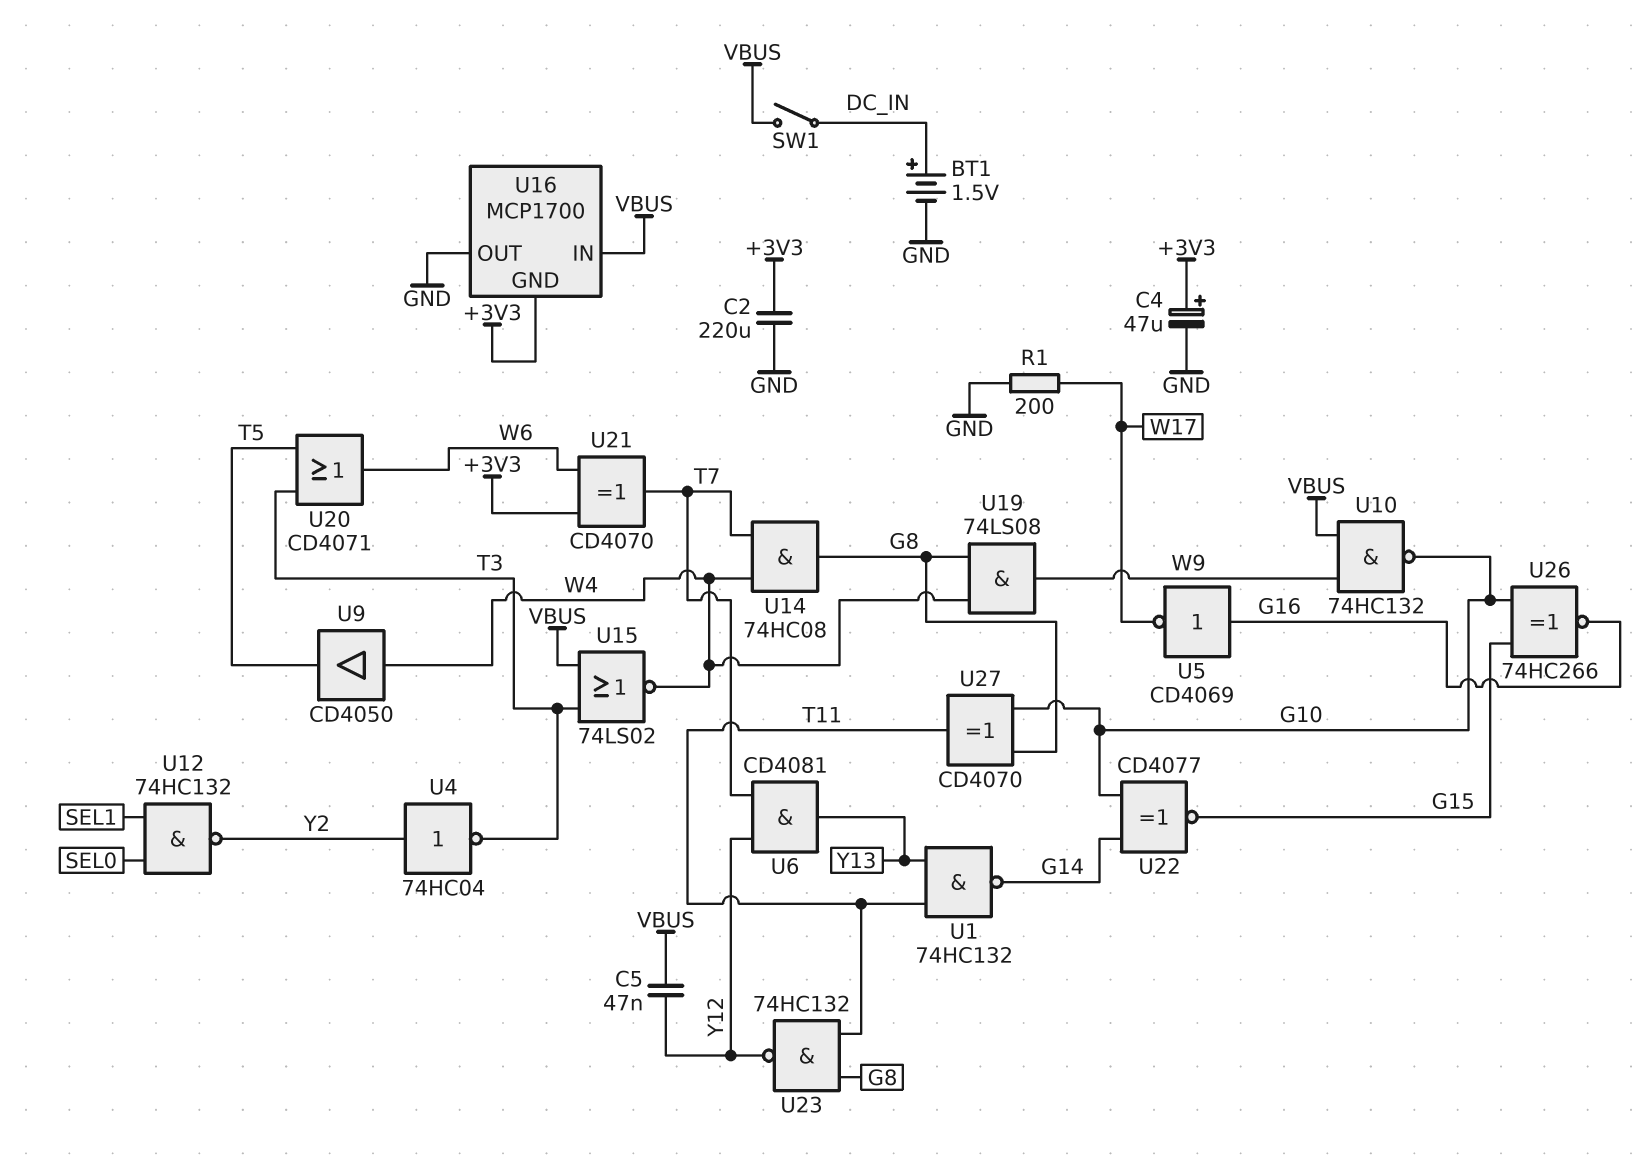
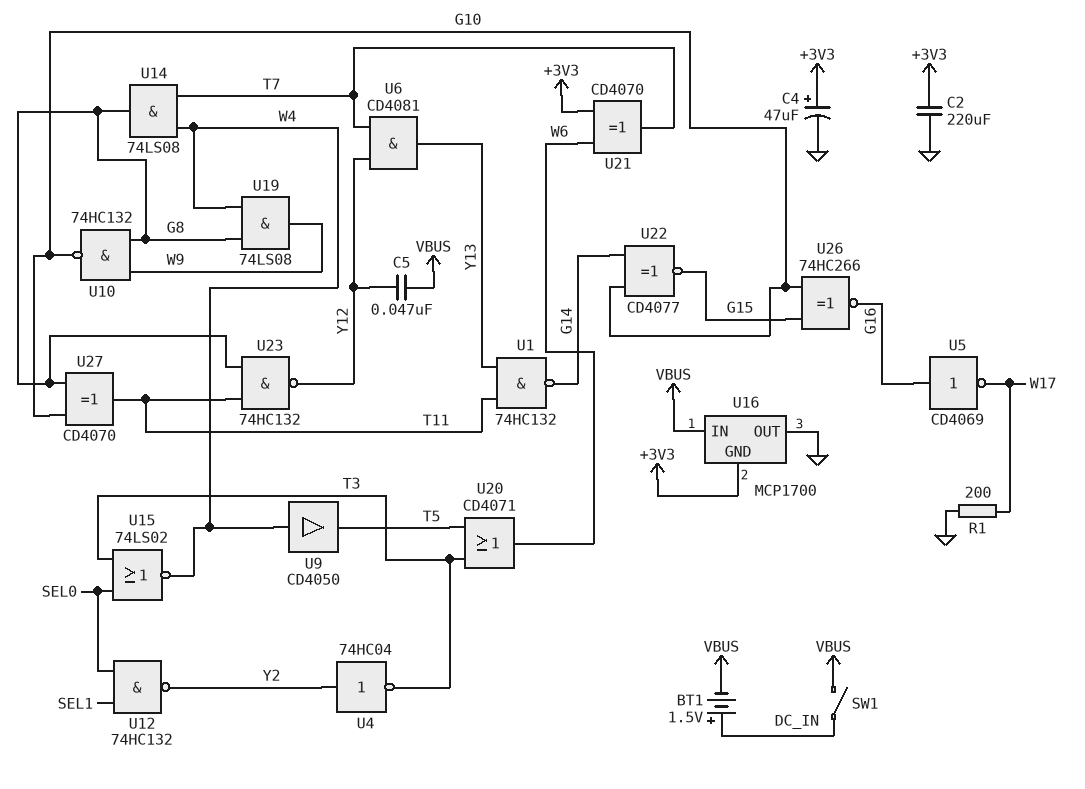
BT1: 1.5V (plus DC_IN, minus GND) -> 1.5V (plus DC_IN, minus VBUS)
U10: NAND 74HC132 (in VBUS, in W9, out G10) -> NAND 74HC132 (in G8, in W9, out G10)
U14: AND 74HC08 (in T7, in W4, out G8) -> AND 74LS08 (in T7, in W4, out G8)
U15: NOR 74LS02 (in T3, in VBUS, out W4) -> NOR 74LS02 (in SEL0, in T3, out W4)

